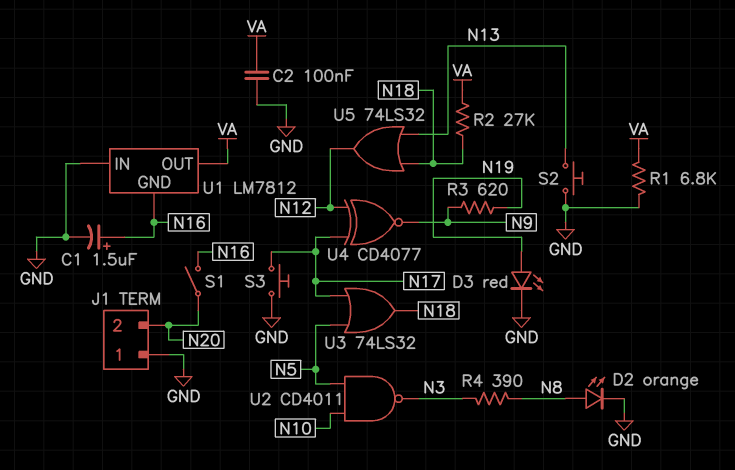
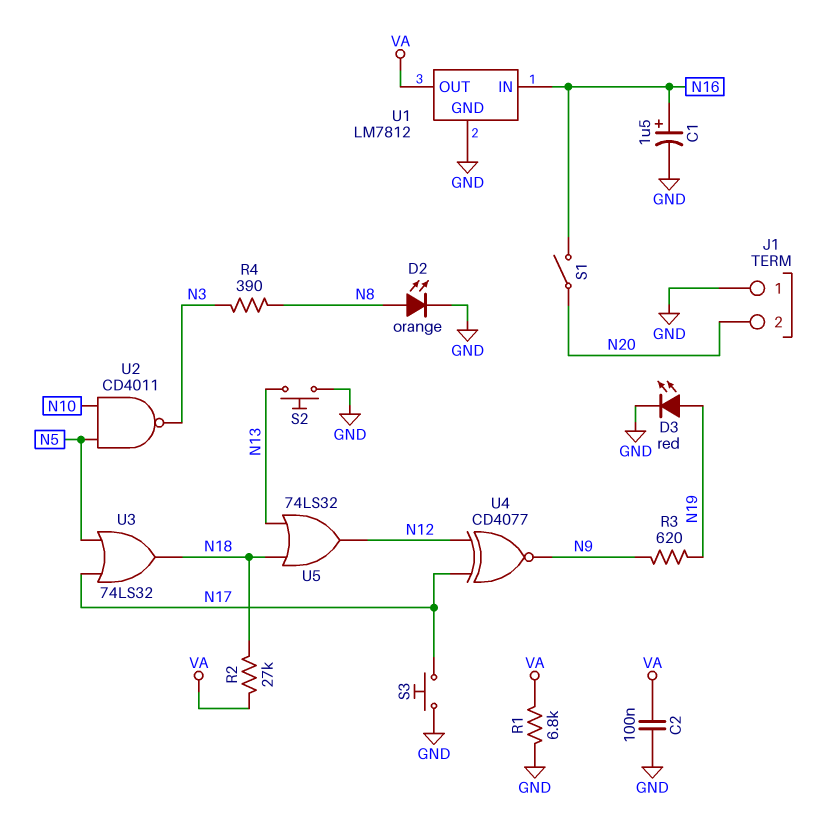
U1 pin GND: N16 -> GND
U1 pin IN: GND -> N16

